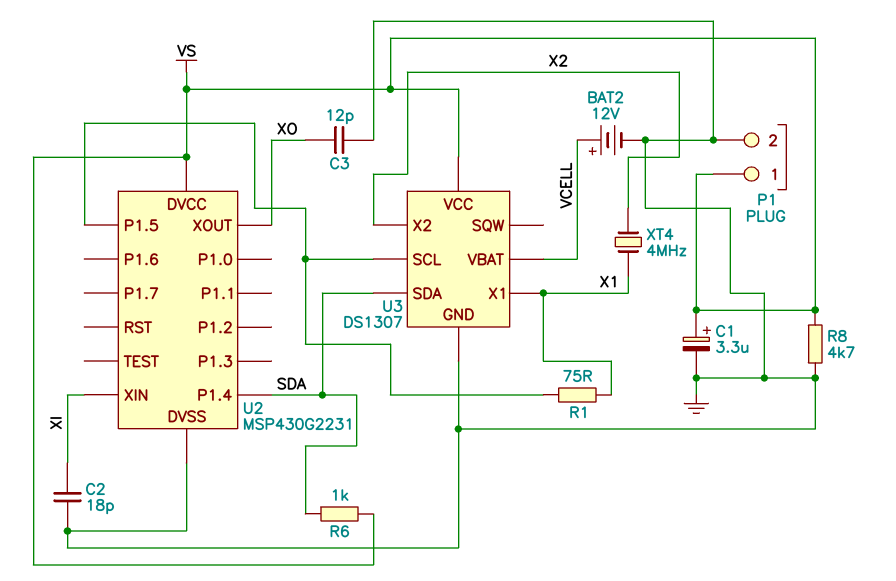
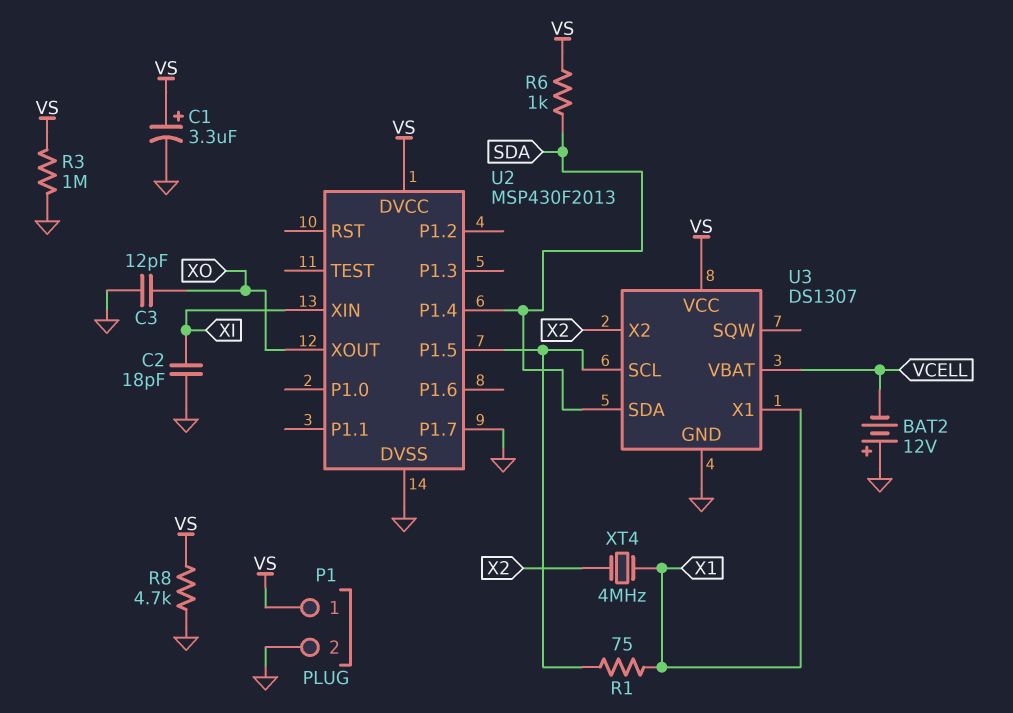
BAT2: 12V (plus VCELL, minus GND) -> 12V (plus GND, minus VCELL)
R3: none -> 1M (GND, VS)
U2: MSP430G2231 -> MSP430F2013
U2 pin P1.7: none -> GND

